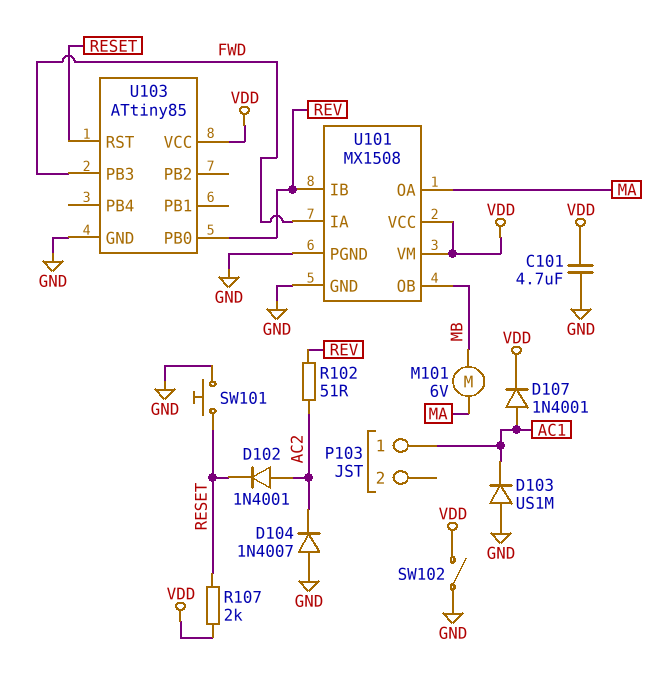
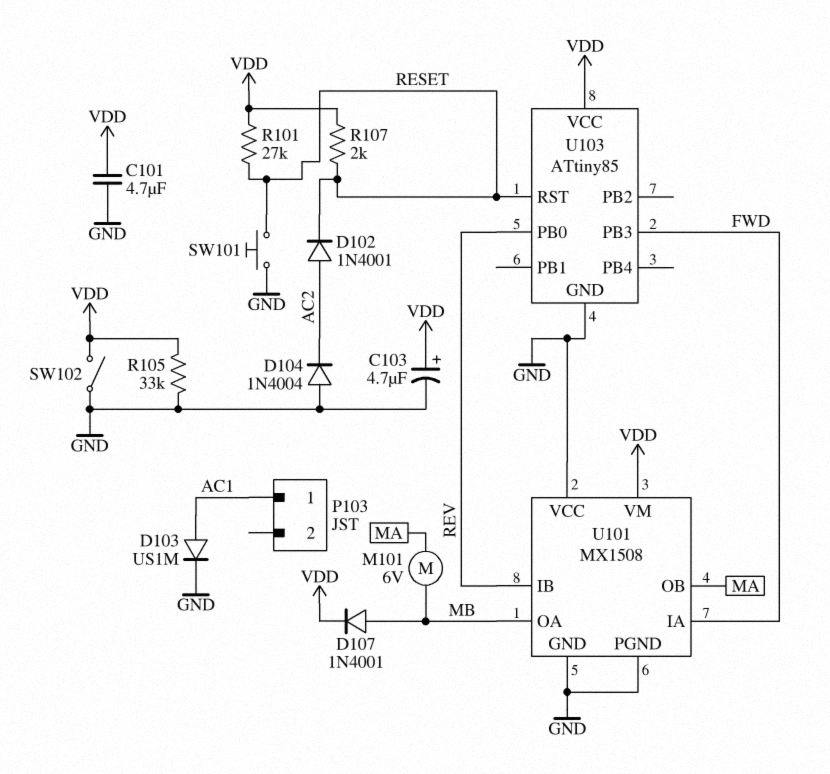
C103: none -> 4.7uF (plus VDD, minus GND)
D103: diode US1M (A GND, K AC1) -> diode US1M (A AC1, K GND)
D104: diode 1N4007 (A GND, K AC2) -> diode 1N4004 (A GND, K AC2)
D107: diode 1N4001 (A AC1, K VDD) -> diode 1N4001 (A MB, K VDD)
R101: none -> 27k (RESET, VDD)
R102: 51 (AC2, REV) -> none
R105: none -> 33k (GND, VDD)
U101 pin OA: MA -> MB
U101 pin OB: MB -> MA
U101 pin VCC: VDD -> GND

